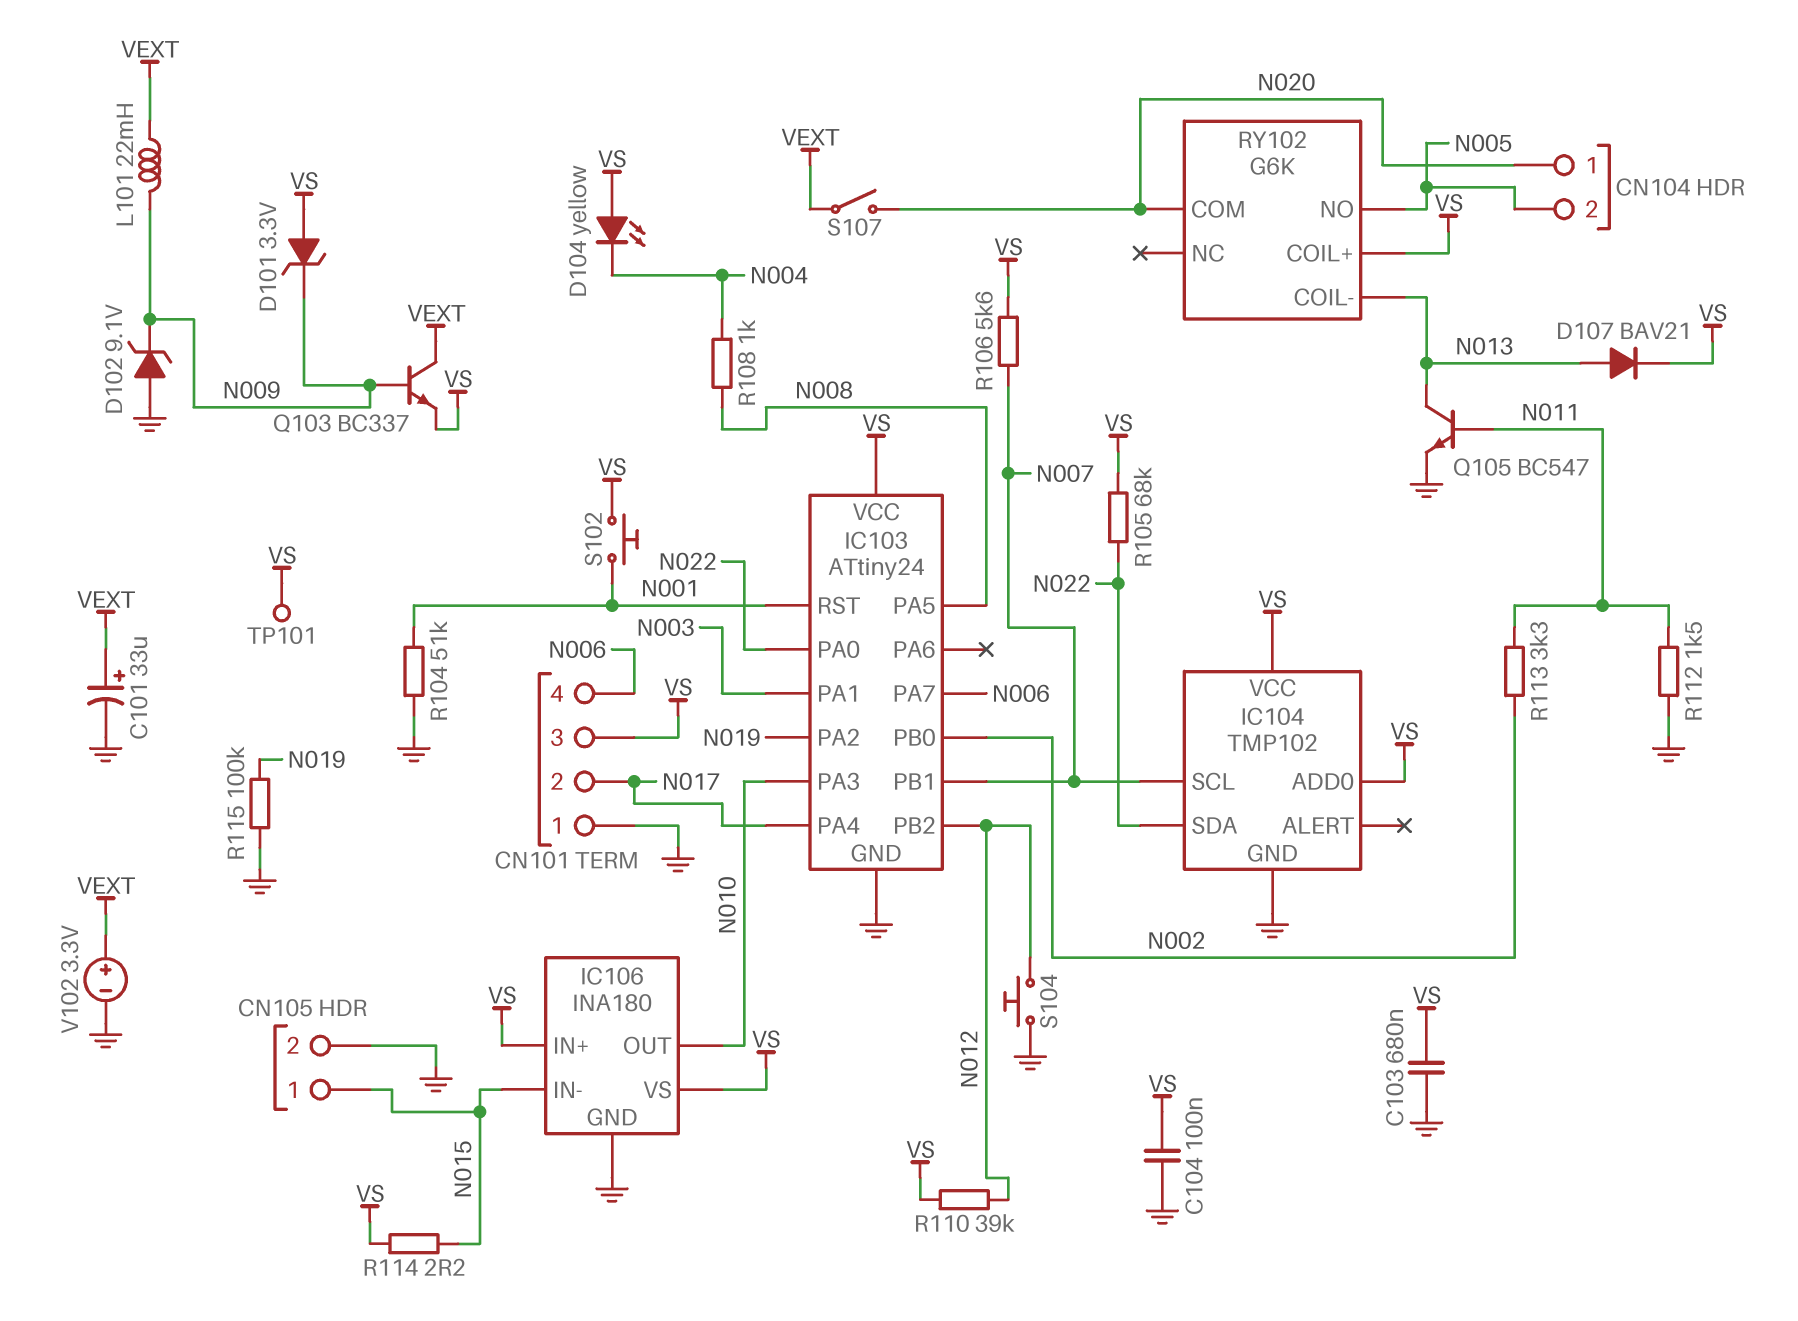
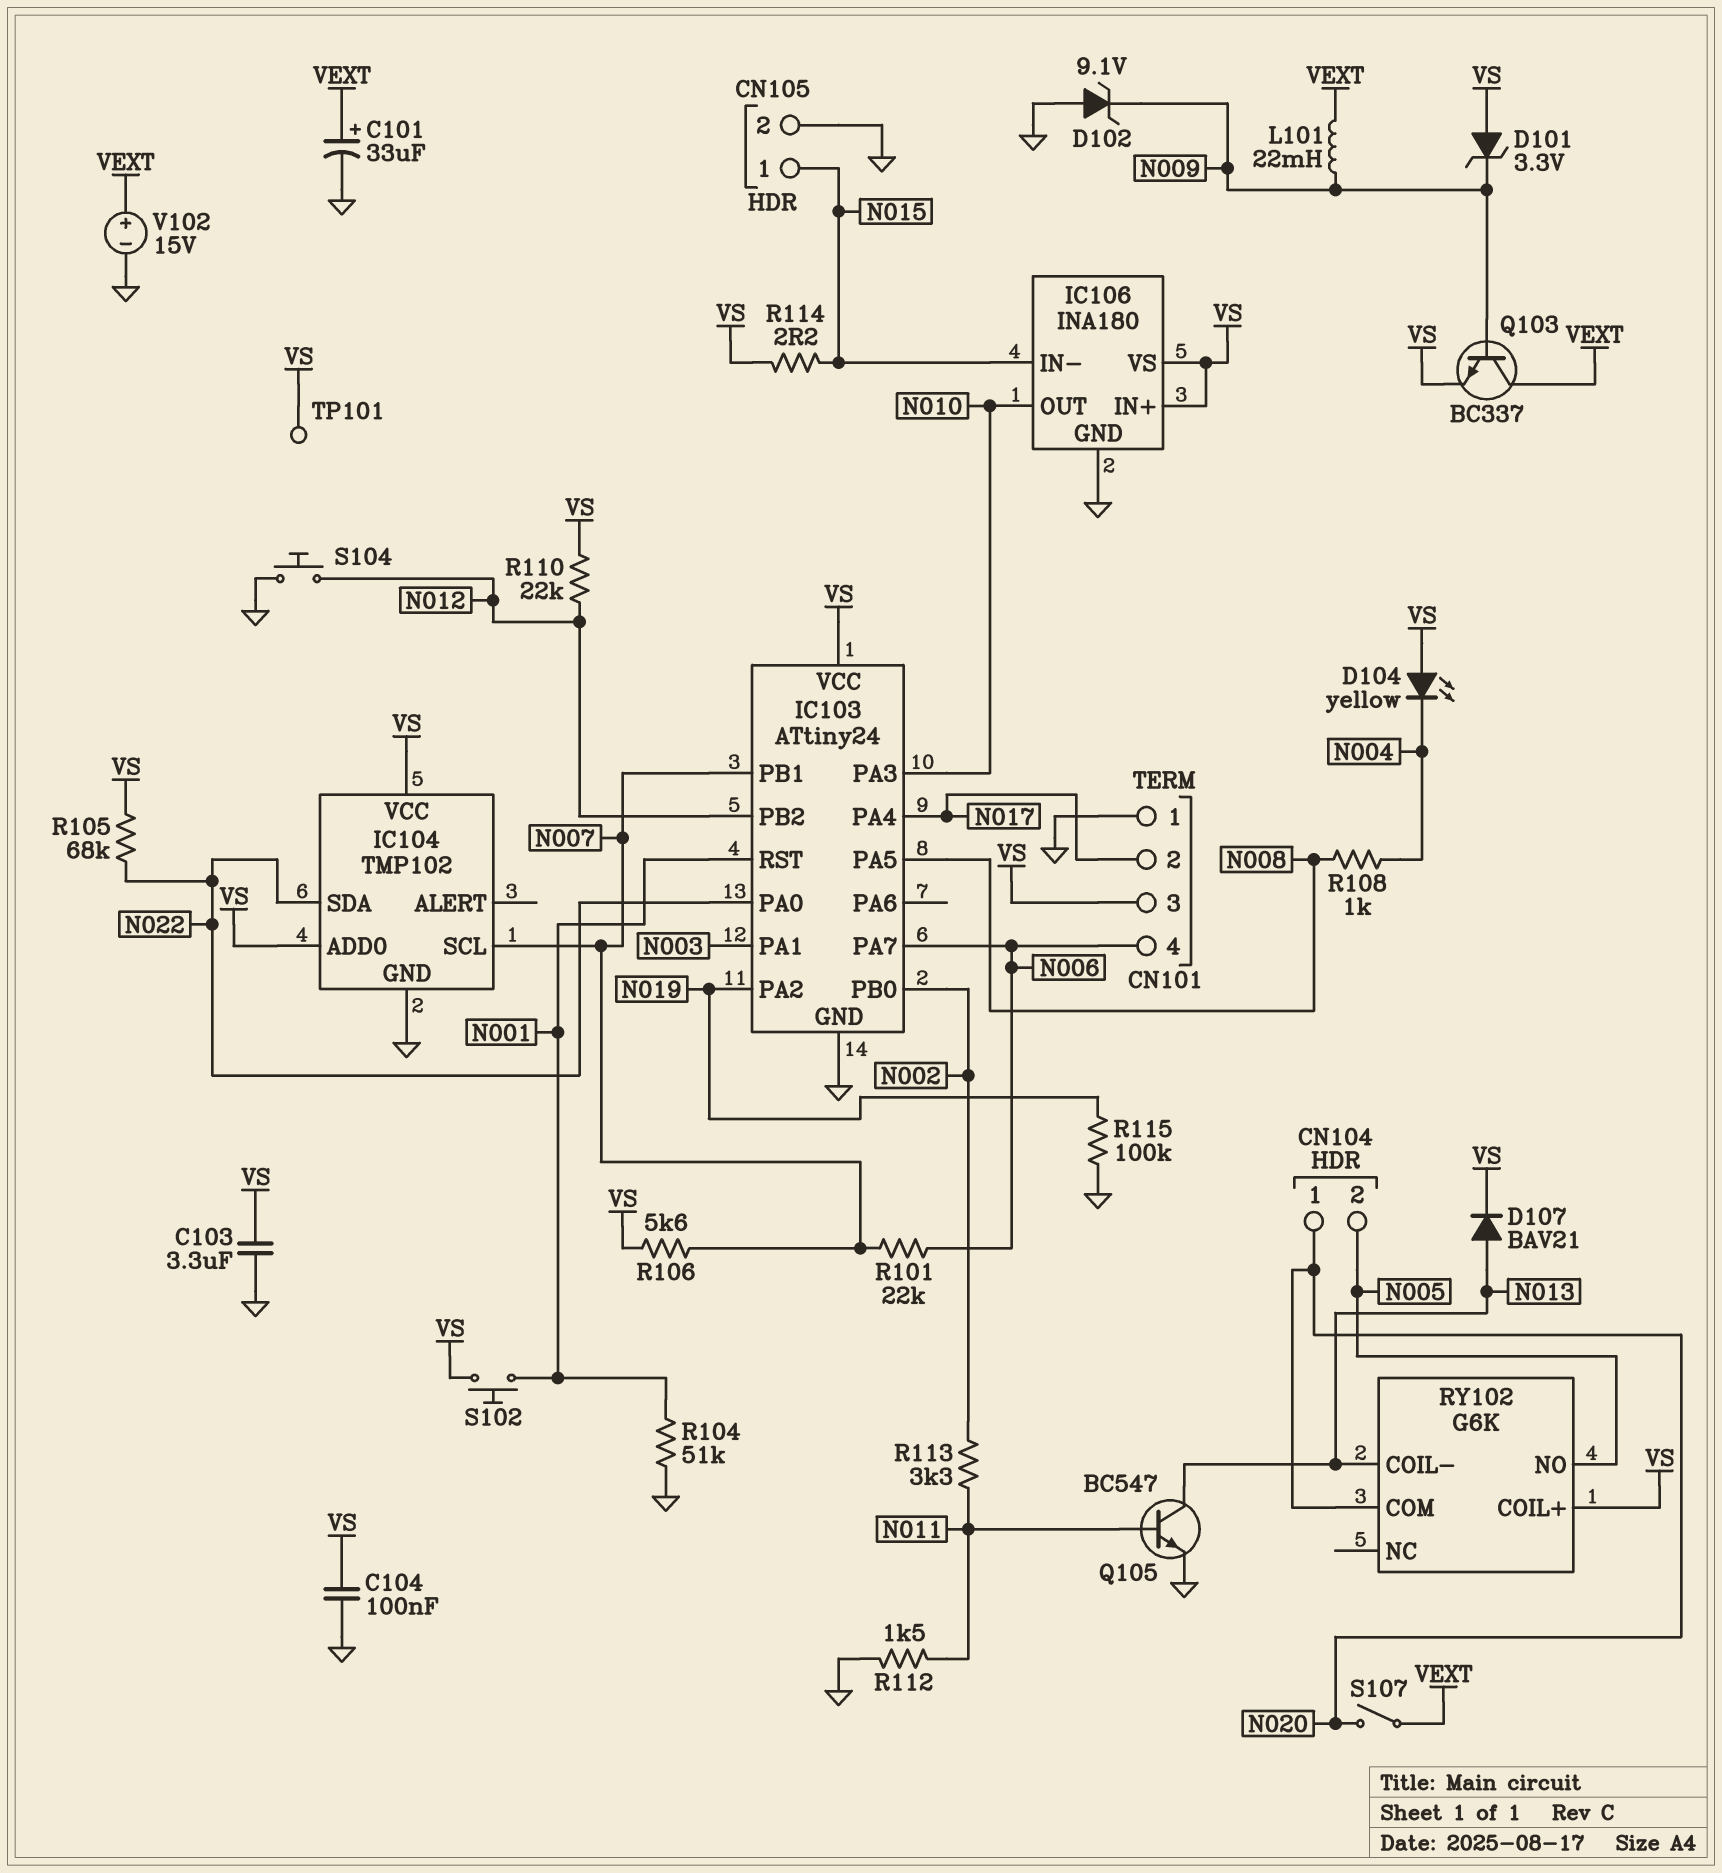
C103: 680nF (GND, VS) -> 3.3uF (GND, VS)
R101: none -> 22k (N006, N007)
R110: 39k (N012, VS) -> 22k (N012, VS)
V102: 3.3V (plus VEXT, minus GND) -> 15V (plus VEXT, minus GND)

